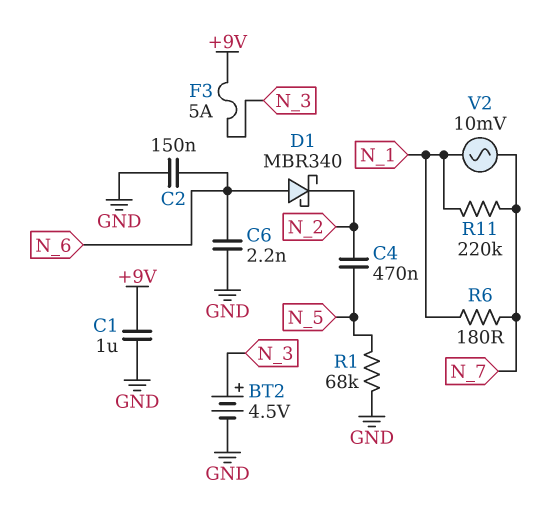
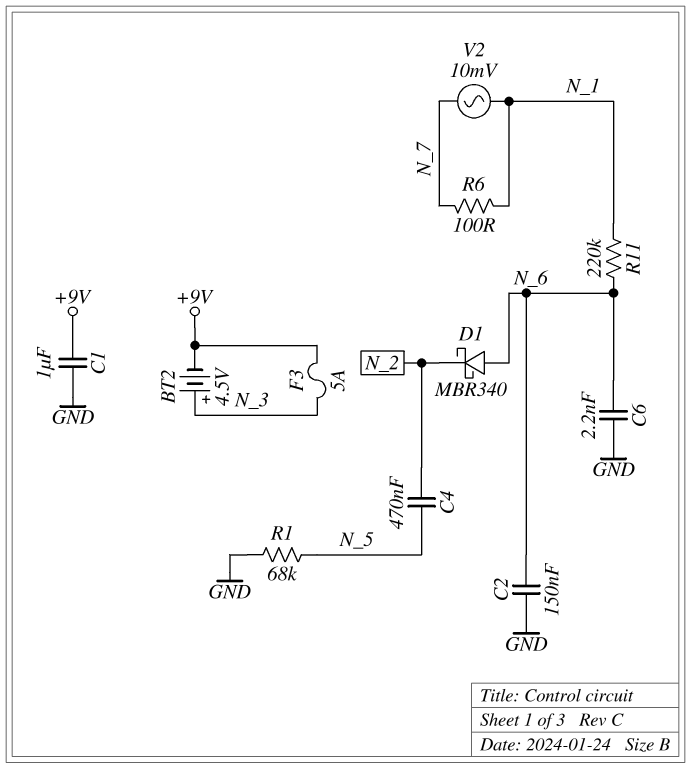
BT2: 4.5V (plus N_3, minus GND) -> 4.5V (plus N_3, minus +9V)
R6: 180 (N_1, N_7) -> 100 (N_1, N_7)
R11: 220k (N_1, N_7) -> 220k (N_1, N_6)

